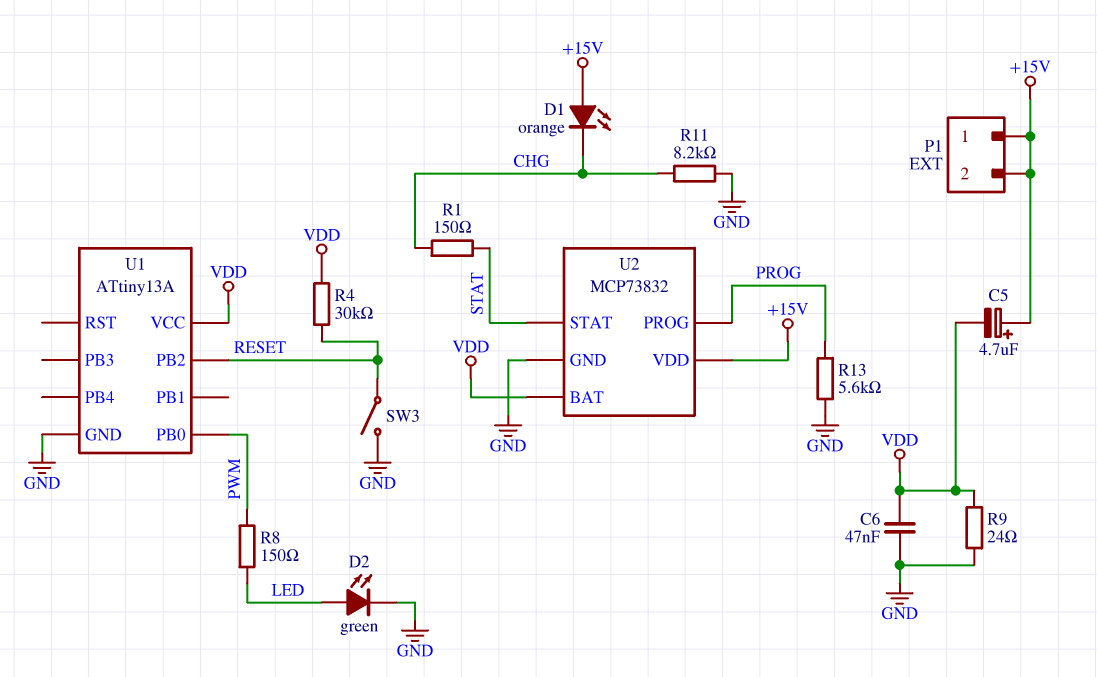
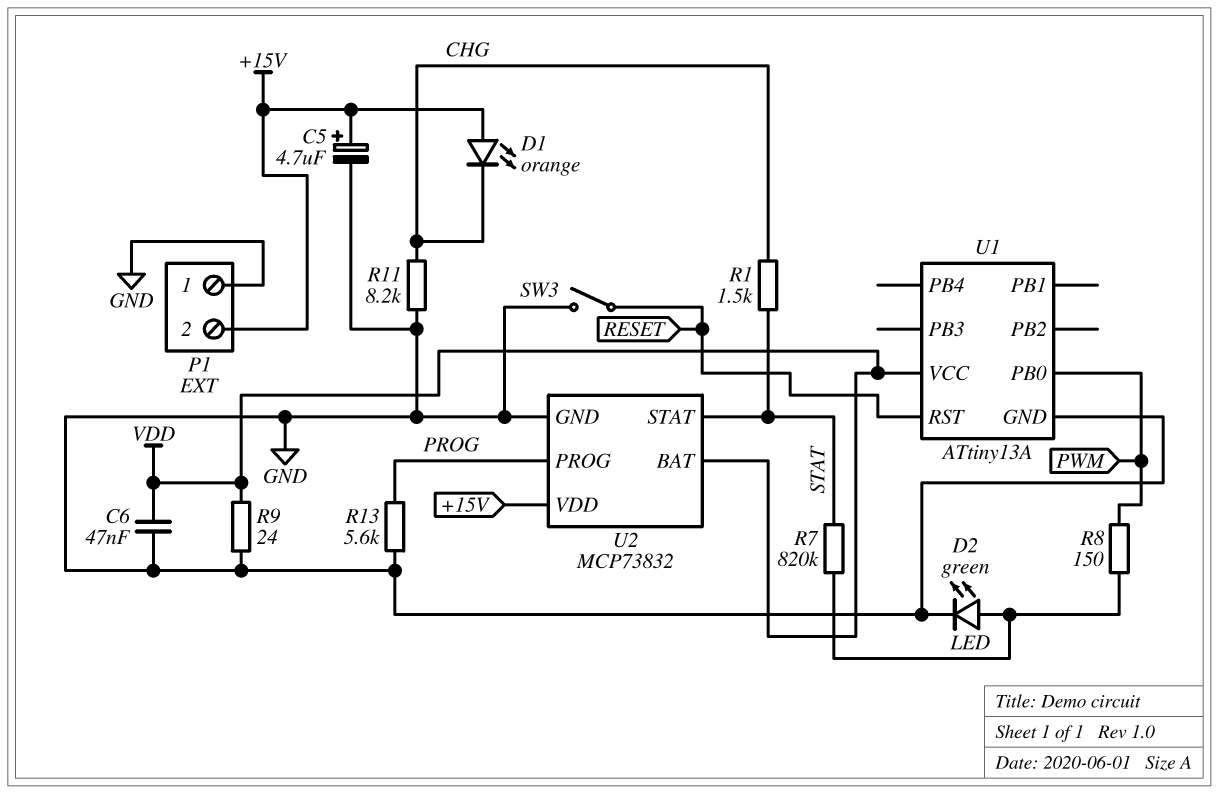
C5: 4.7uF (plus +15V, minus VDD) -> 4.7uF (plus +15V, minus GND)
P1 pin 1: +15V -> GND
R1: 150 (CHG, STAT) -> 1.5k (CHG, STAT)
R4: 30k (RESET, VDD) -> none
R7: none -> 820k (LED, STAT)
U1 pin PB2: RESET -> none
U1 pin RST: none -> RESET

